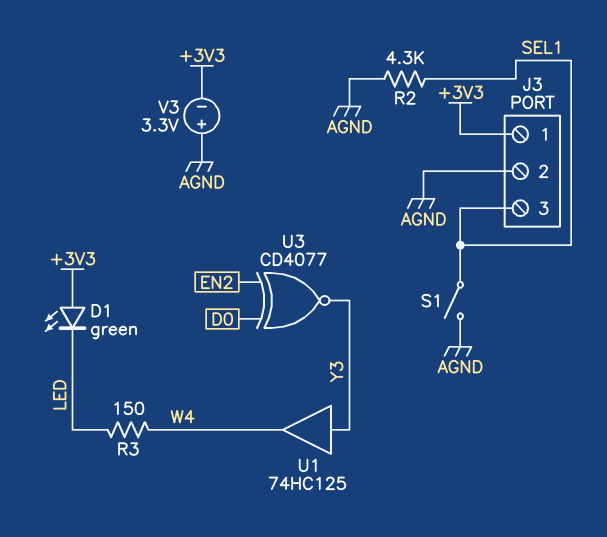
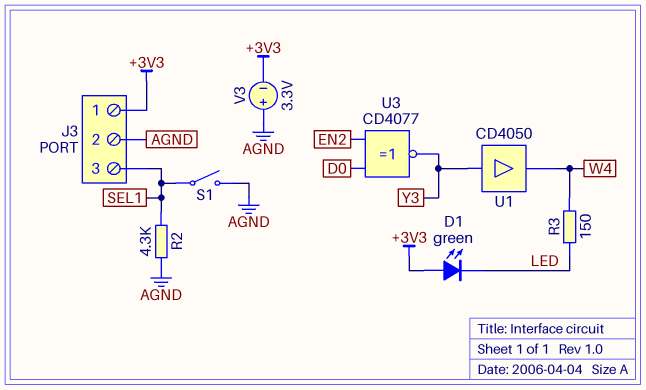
U1: buffer 74HC125 (in Y3, out W4) -> buffer CD4050 (in Y3, out W4)

